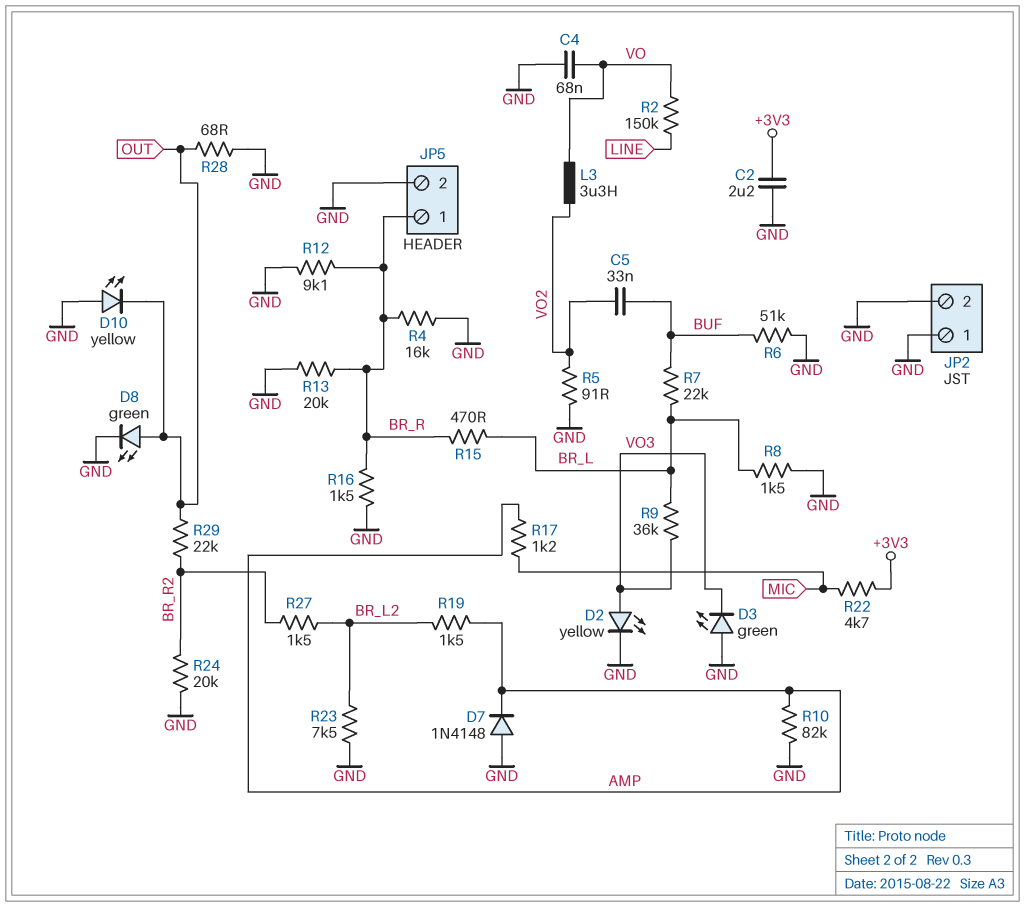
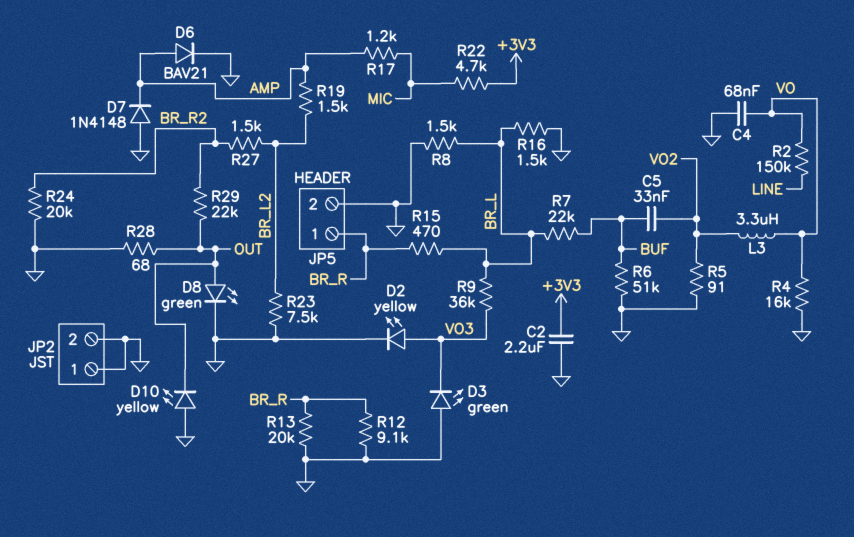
D6: none -> diode BAV21 (A AMP, K GND)
R4: 16k (BR_R, GND) -> 16k (GND, VO)
R10: 82k (AMP, GND) -> none
R16: 1.5k (BR_R, GND) -> 1.5k (BR_L, GND)

